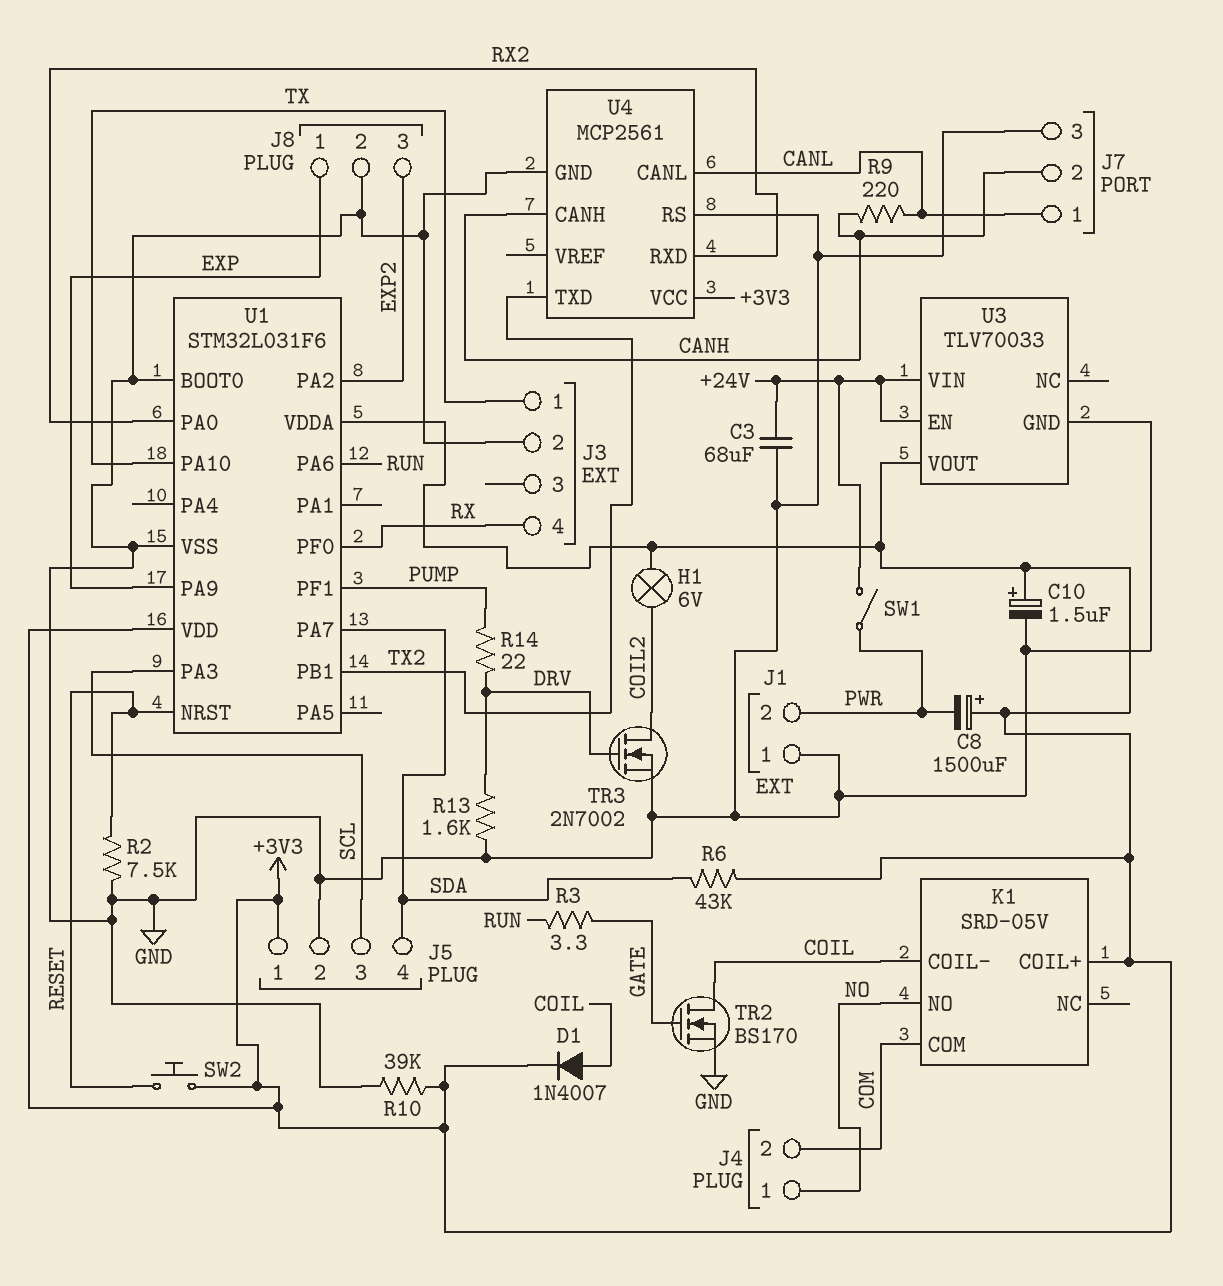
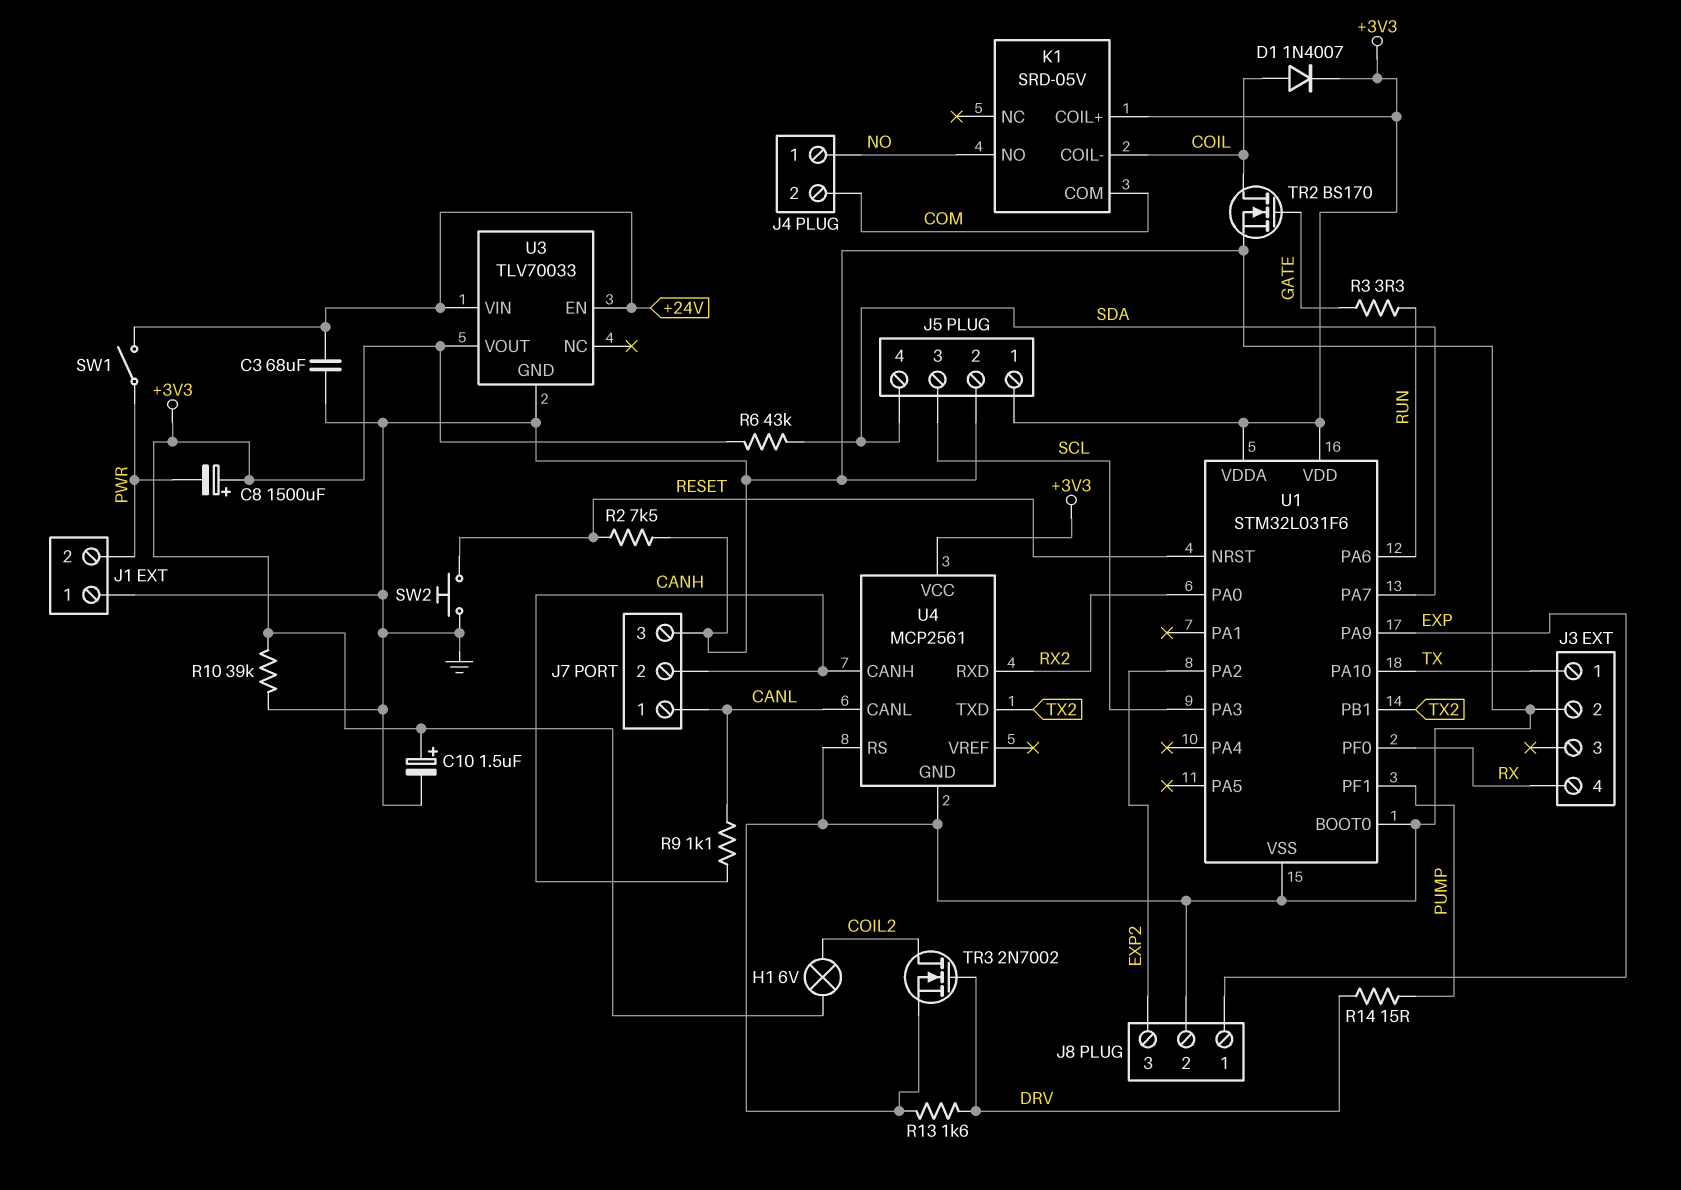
R9: 220 (CANH, CANL) -> 1.1k (CANH, CANL)
R14: 22 (DRV, PUMP) -> 15 (DRV, PUMP)
SW2: button (+3V3, RESET) -> button (GND, RESET)

